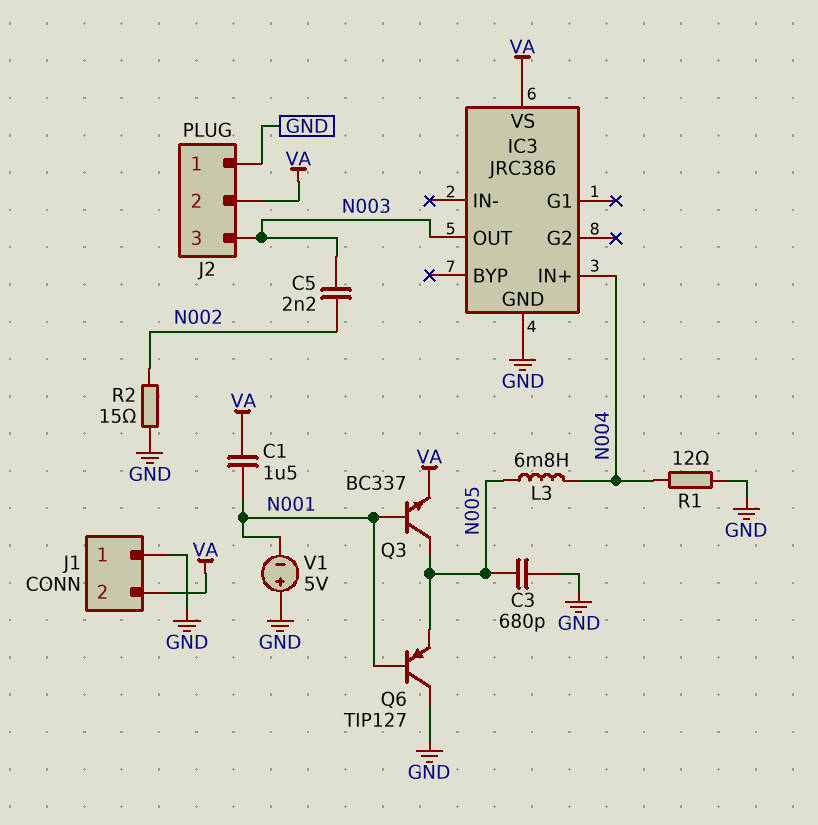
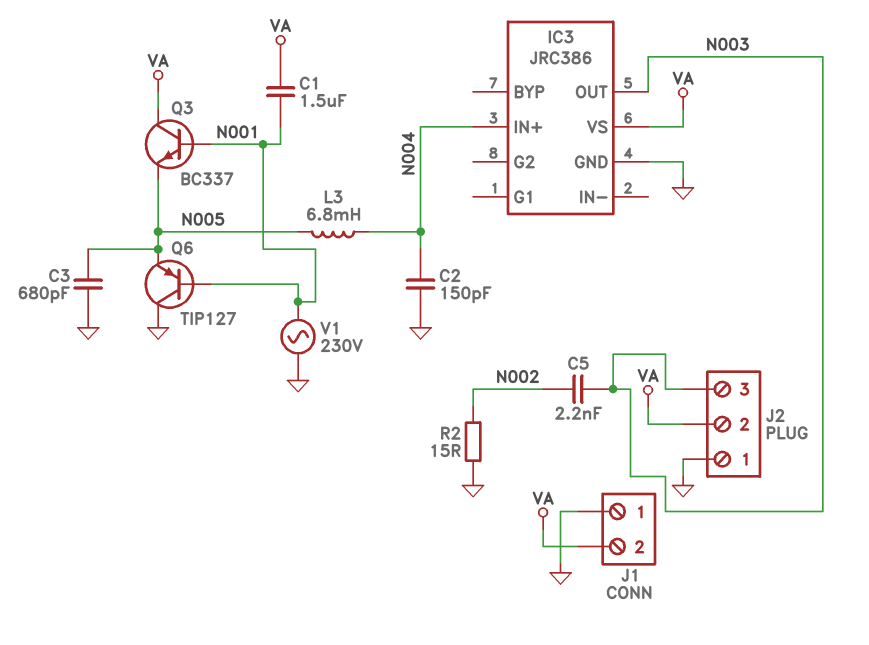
C2: none -> 150pF (GND, N004)
Q3: NPN BC337 (B N001, C N005, E VA) -> NPN BC337 (B N001, C VA, E N005)
R1: 12 (GND, N004) -> none
V1: 5V (plus GND, minus N001) -> AC 230V (GND, N001)

